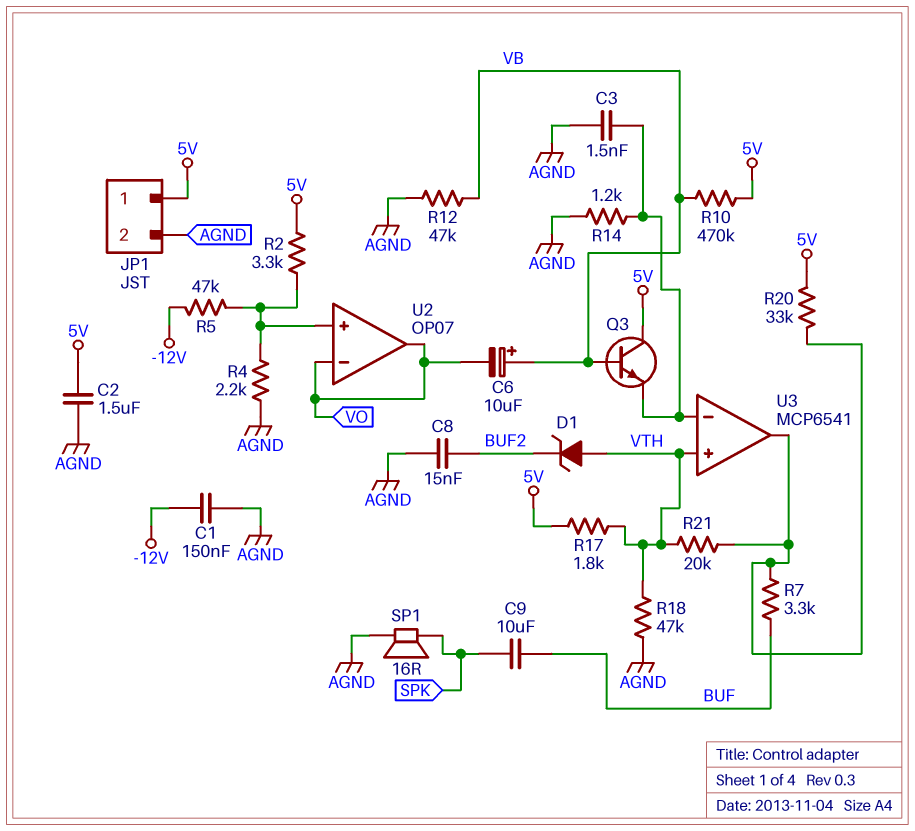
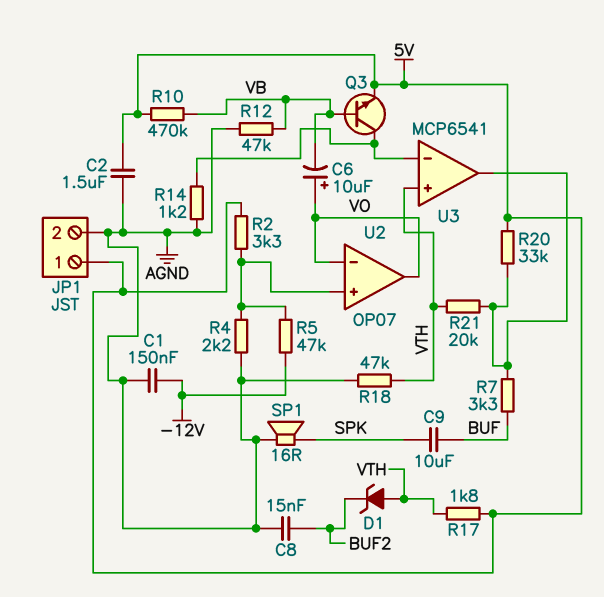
C3: 1.5nF (AGND, U3/in-) -> none
C6: 10uF (plus VB, minus VO) -> 10uF (plus VO, minus VB)
Q3: NPN (B VB, C 5V, E U3/in-) -> NPN (B VB, C U3/in-, E 5V)

